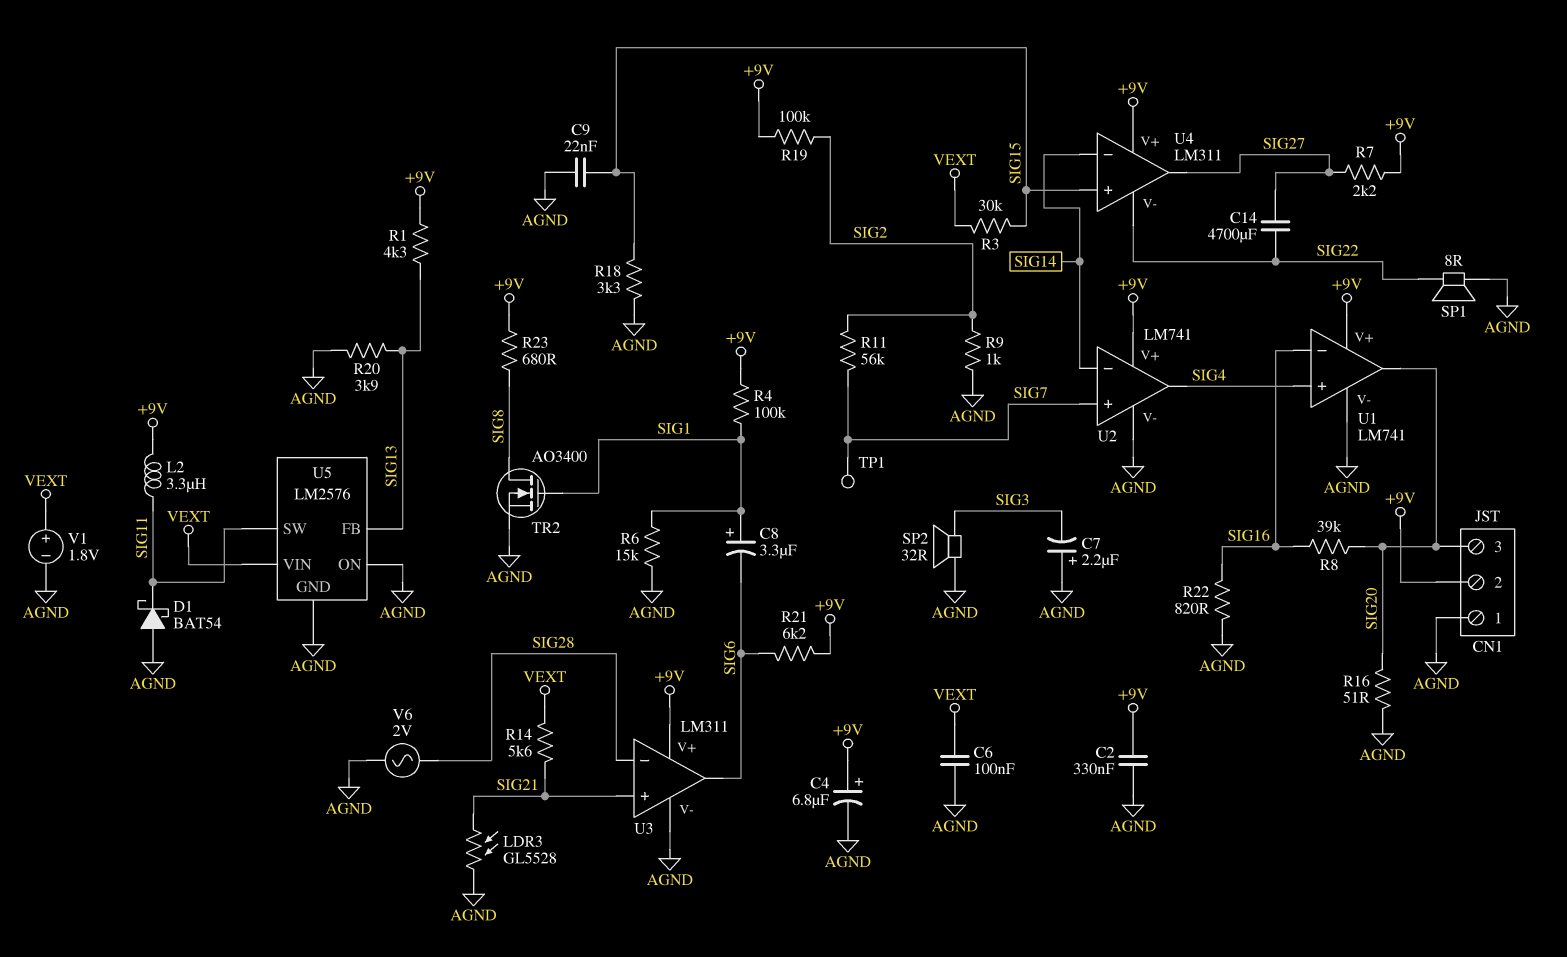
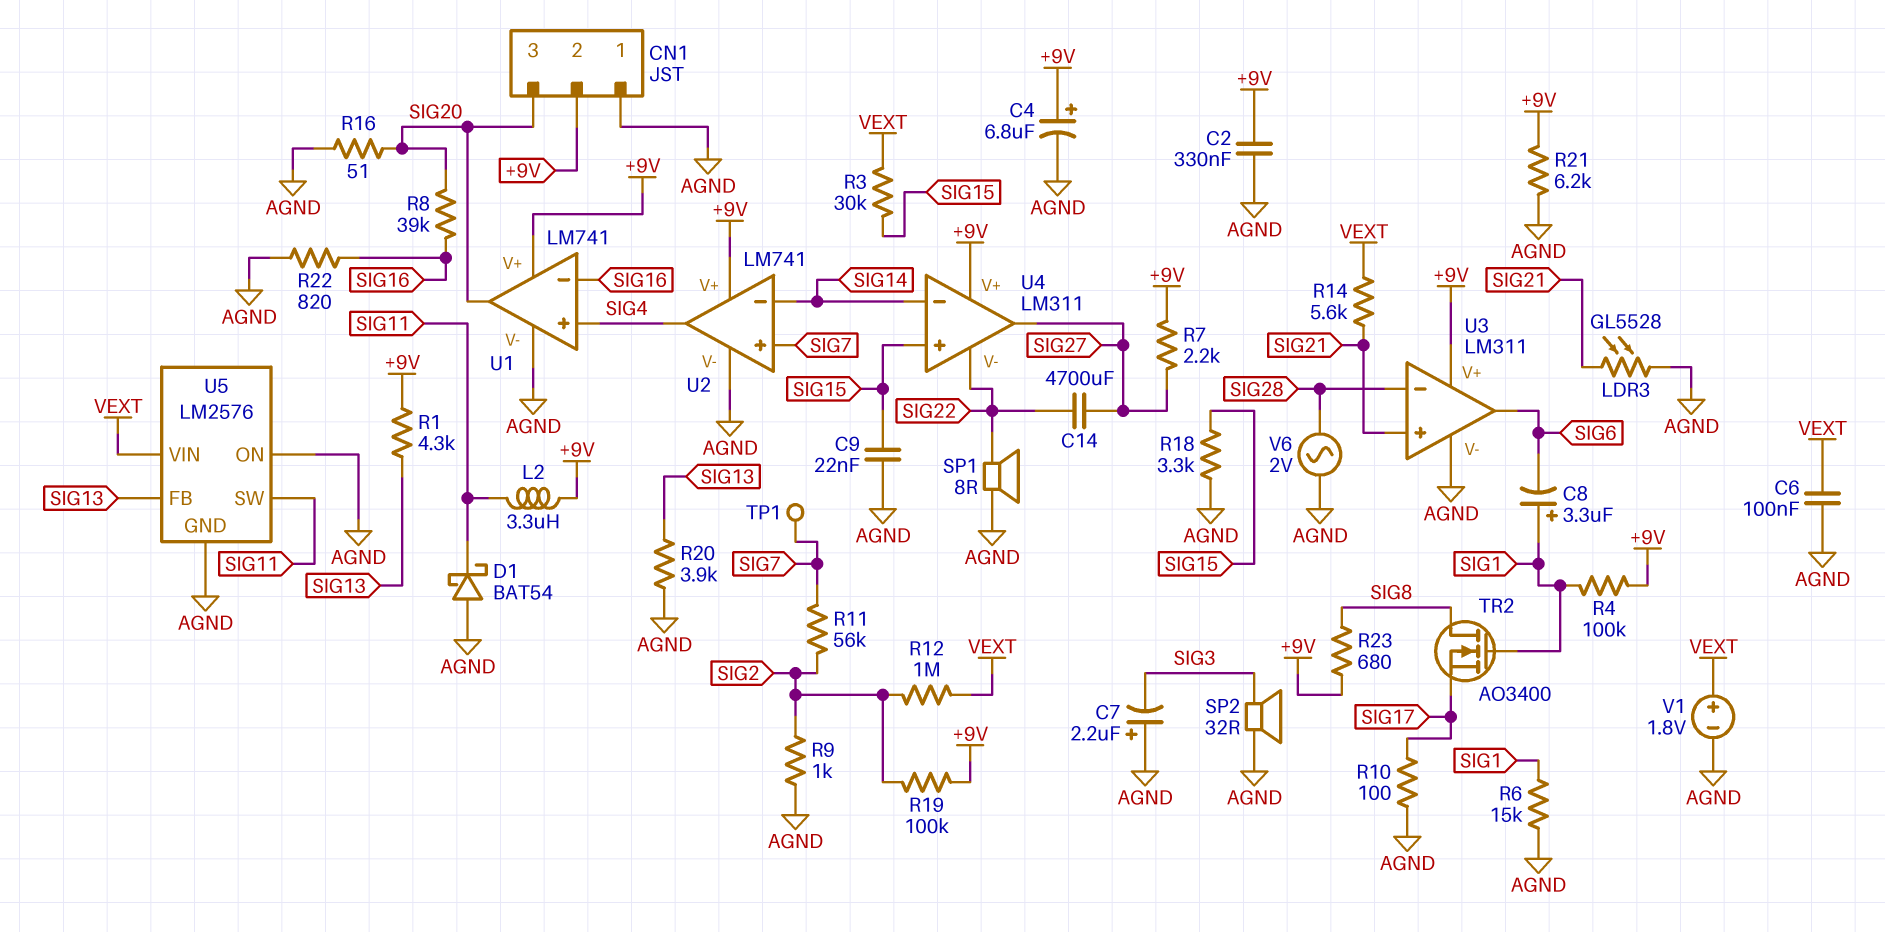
R10: none -> 100 (AGND, SIG17)
R12: none -> 1M (SIG2, VEXT)
R21: 6.2k (+9V, SIG6) -> 6.2k (+9V, AGND)
TR2: NMOS AO3400 (G SIG1, D SIG8, S AGND) -> NMOS AO3400 (G SIG1, D SIG8, S SIG17)

